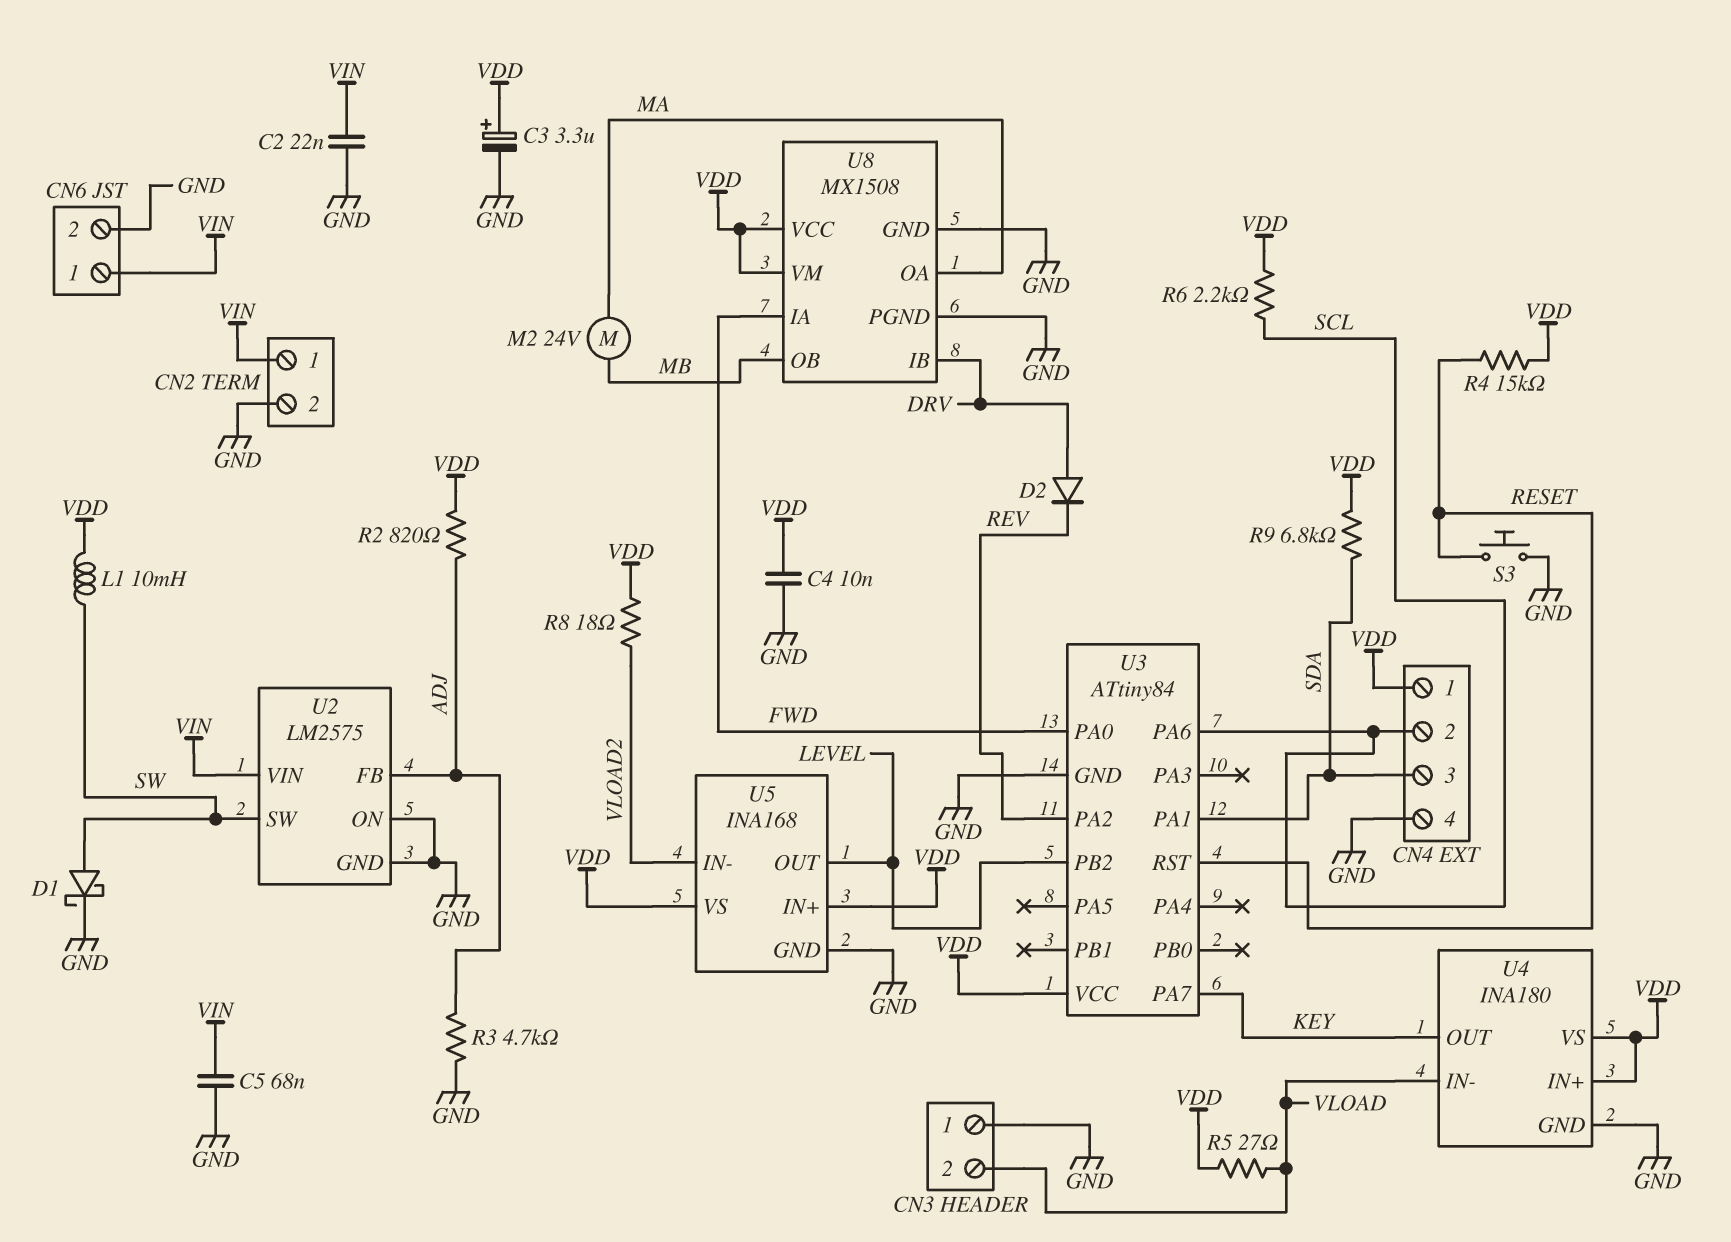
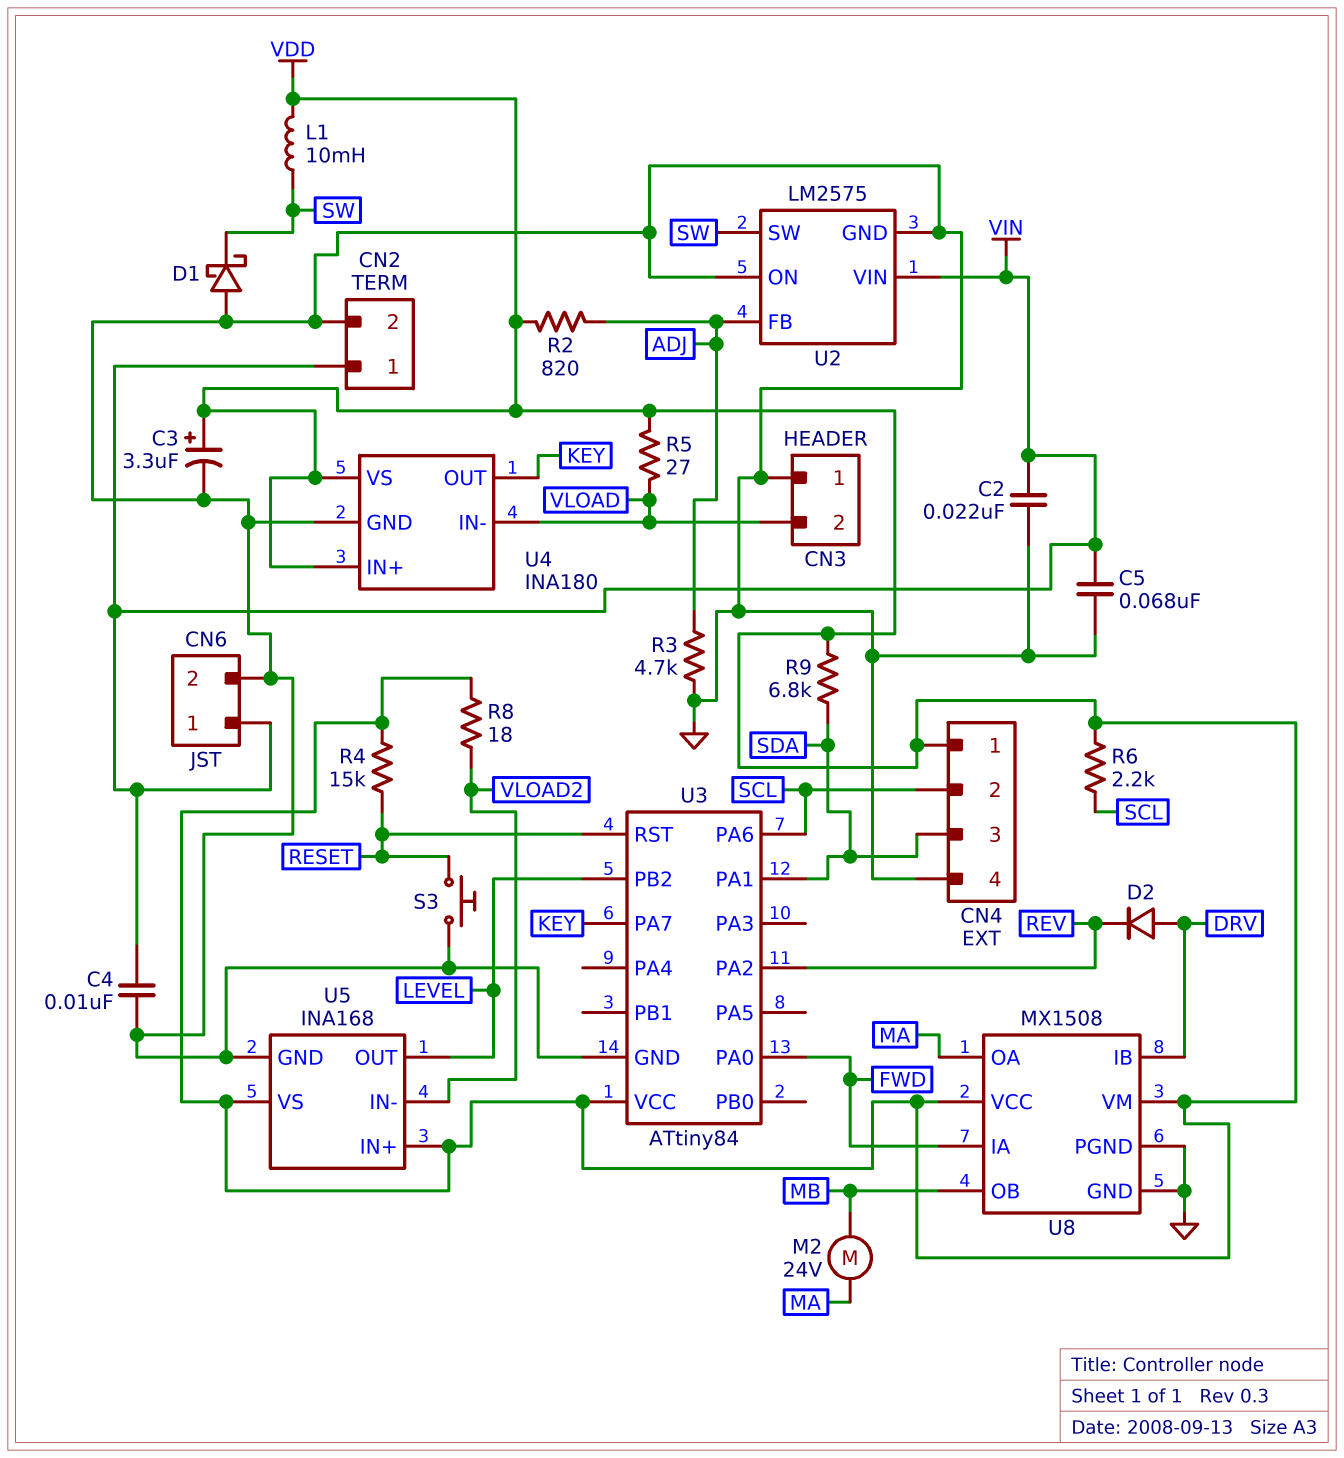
C4: 10nF (GND, VDD) -> 10nF (GND, VIN)
D1: schottky (A SW, K GND) -> schottky (A GND, K SW)

